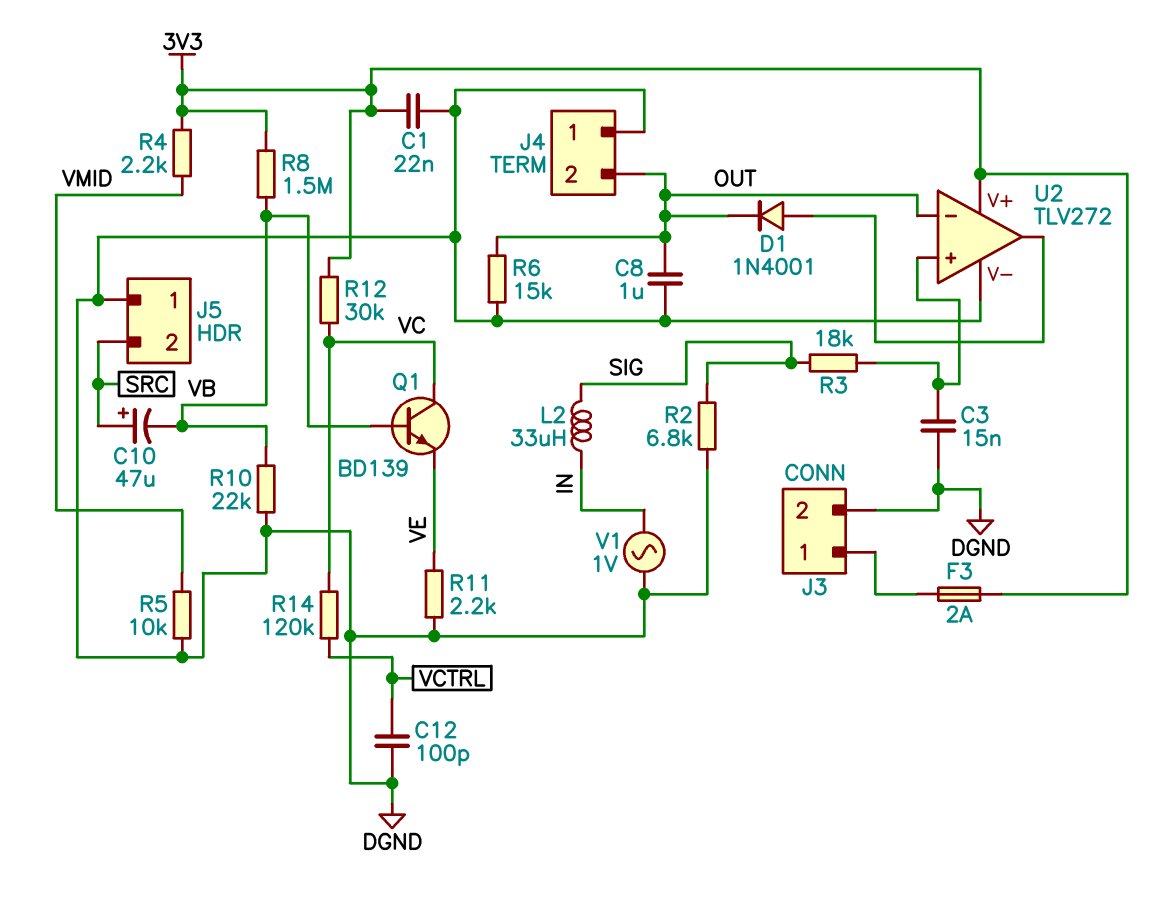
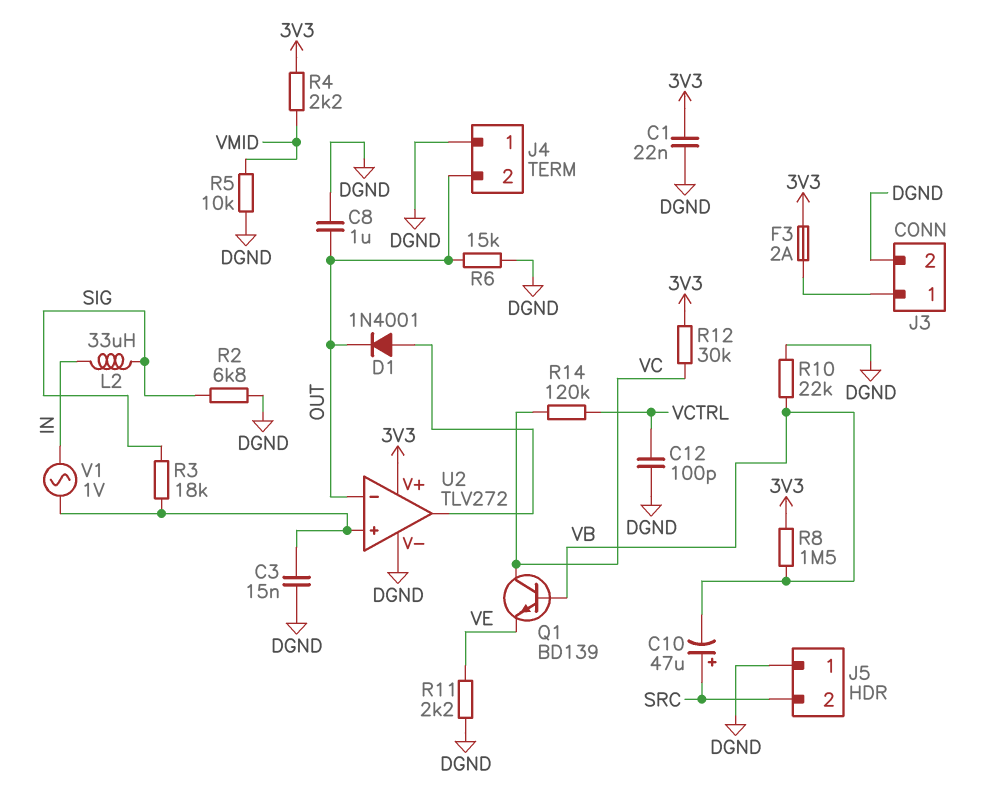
V1: AC 1V (DGND, IN) -> AC 1V (IN, U2/in+)

